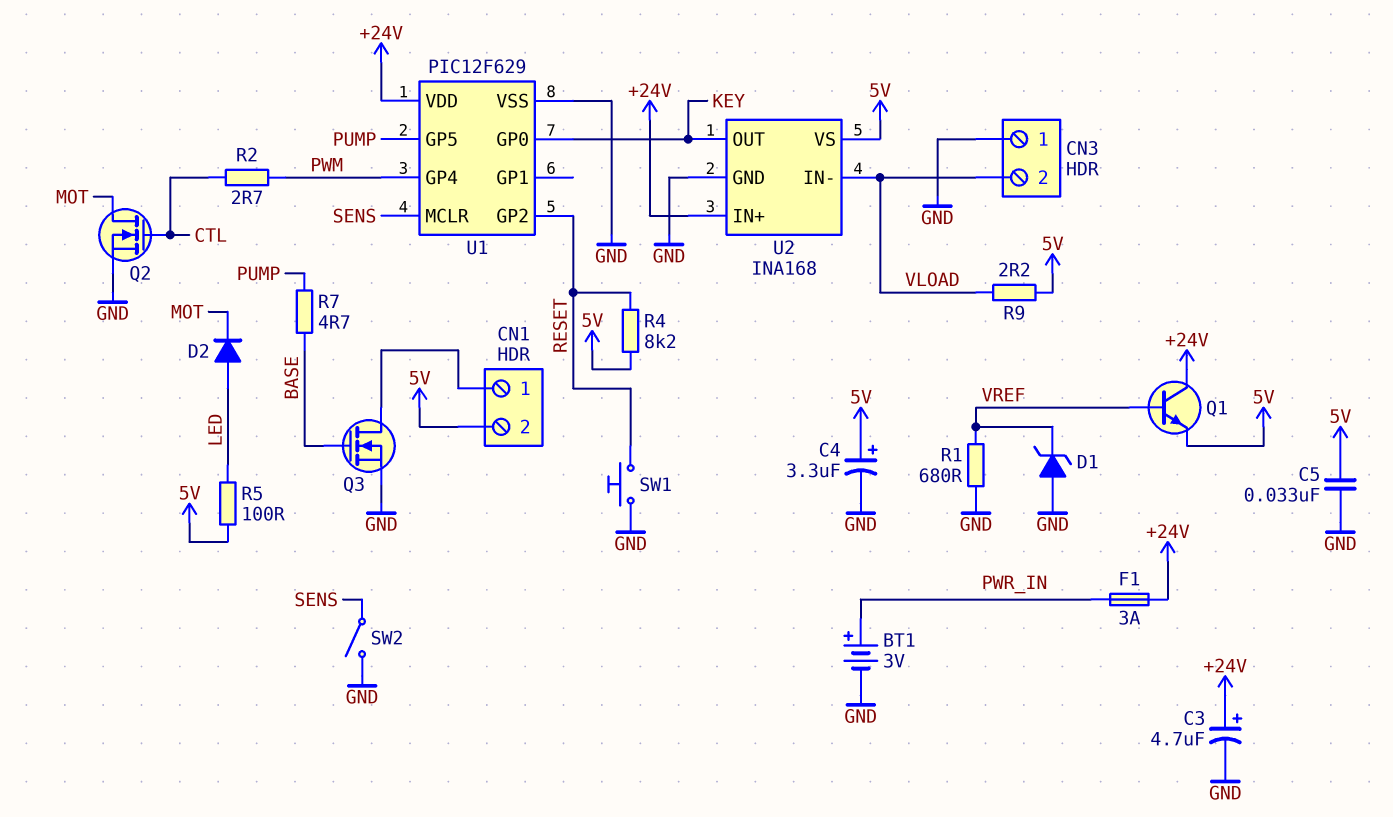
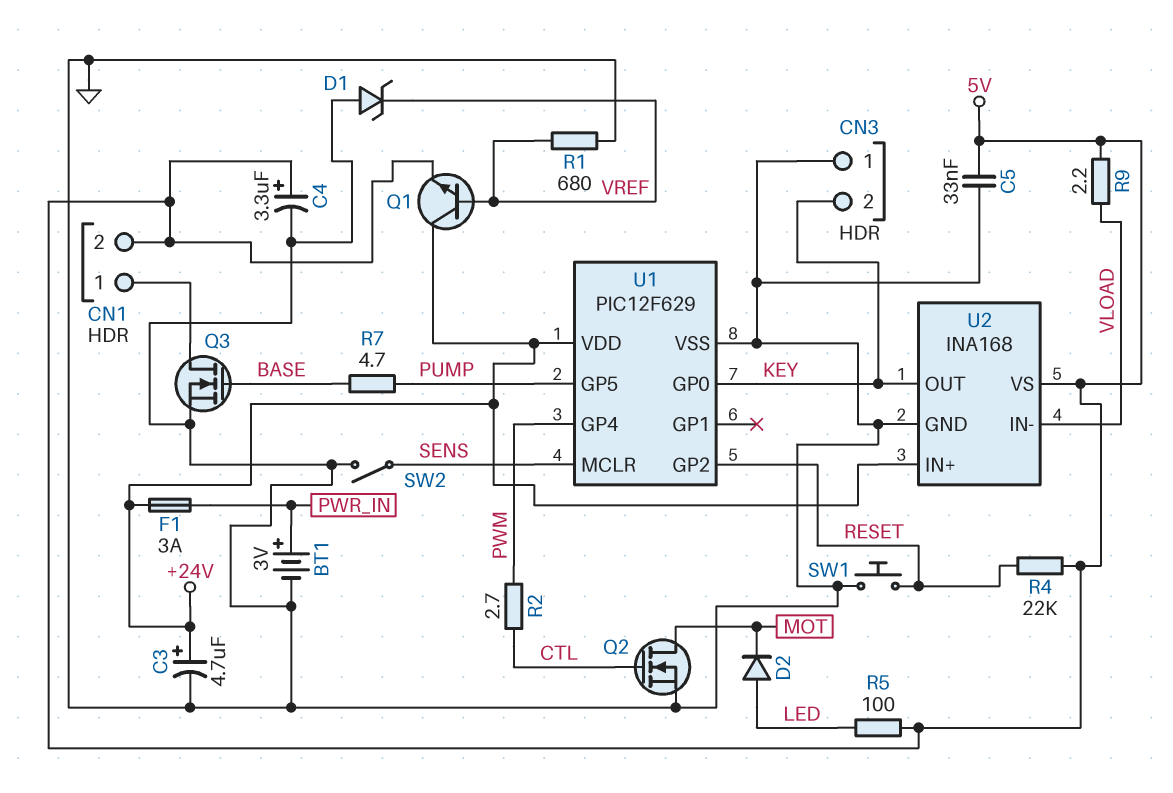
CN3 pin 2: VLOAD -> KEY
R4: 8.2k (5V, RESET) -> 22k (5V, RESET)

